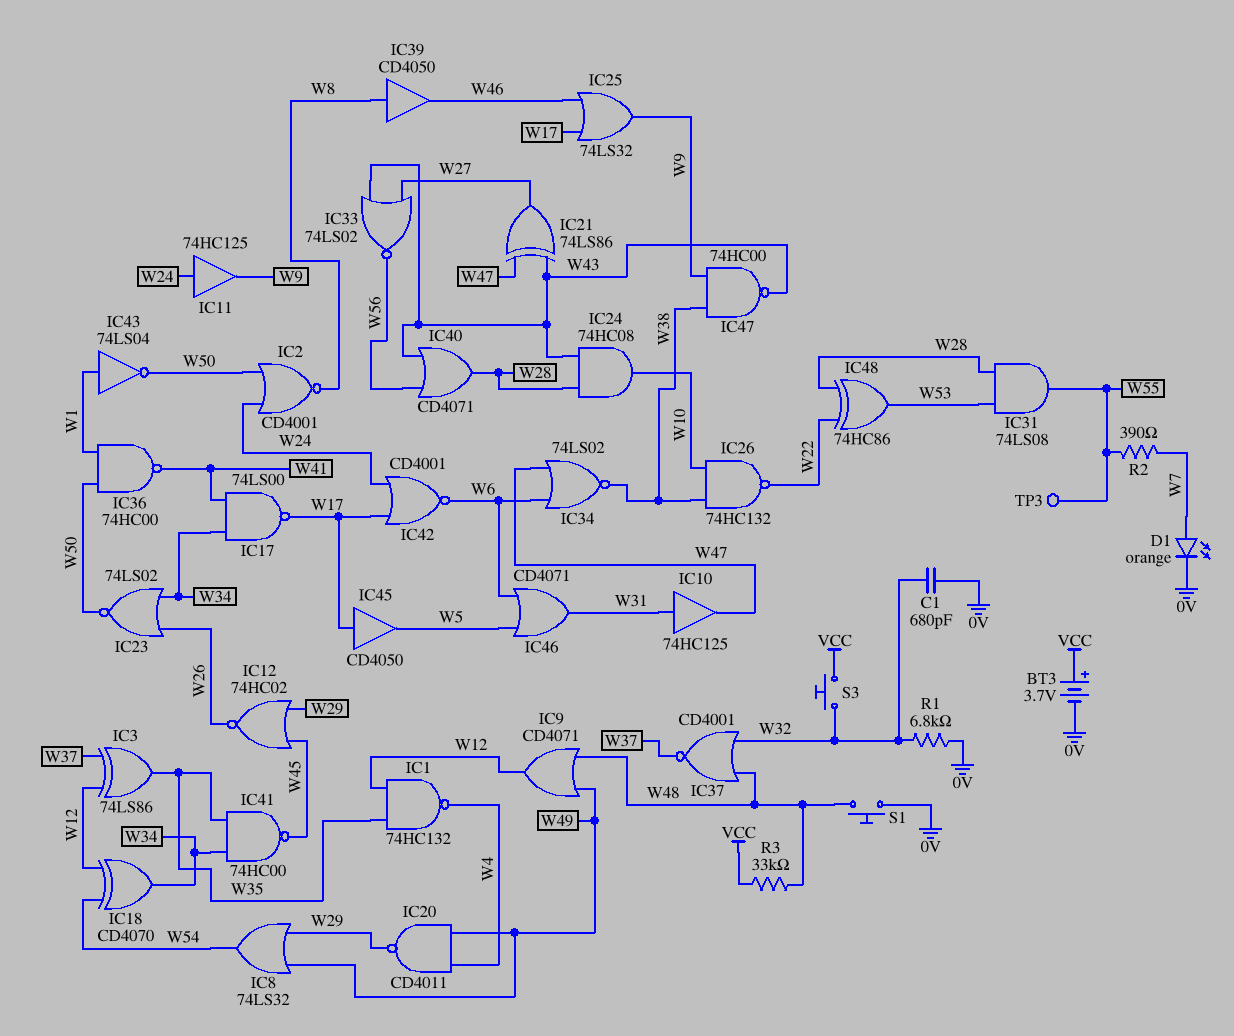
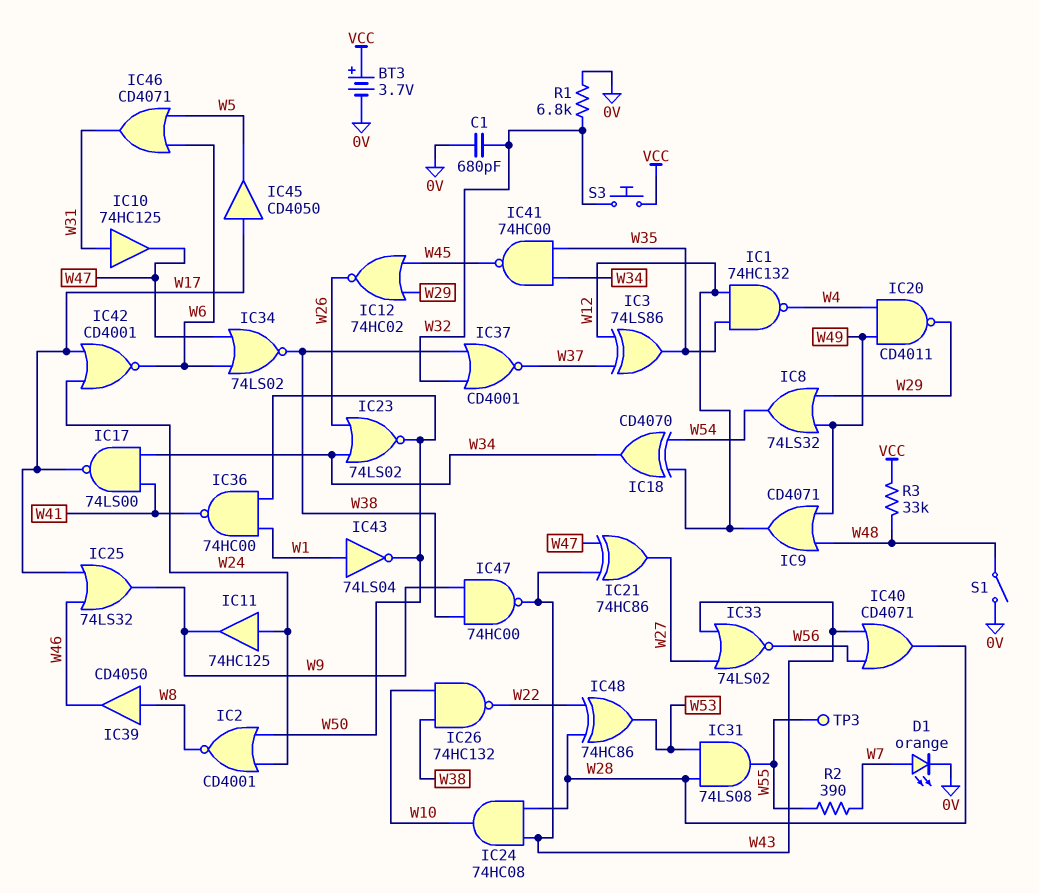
IC21: XOR 74LS86 (in W43, in W47, out W27) -> XOR 74HC86 (in W43, in W47, out W27)
IC37: NOR CD4001 (in W32, in W48, out W37) -> NOR CD4001 (in W32, in W38, out W37)
S1: button (0V, W48) -> switch (0V, W48)

